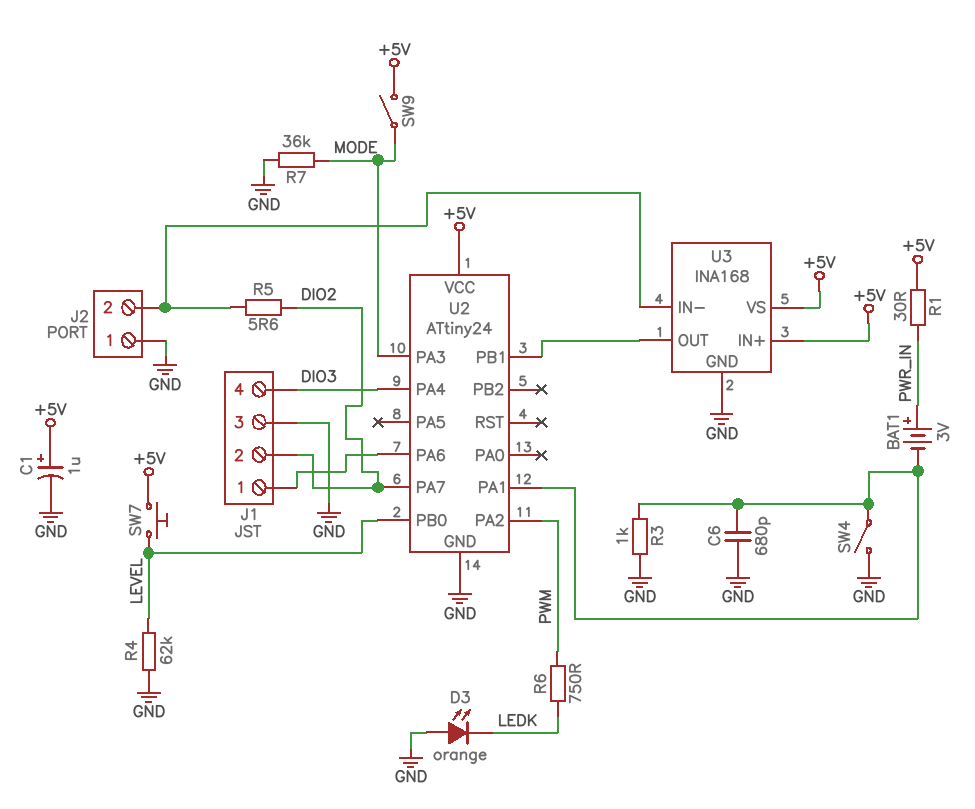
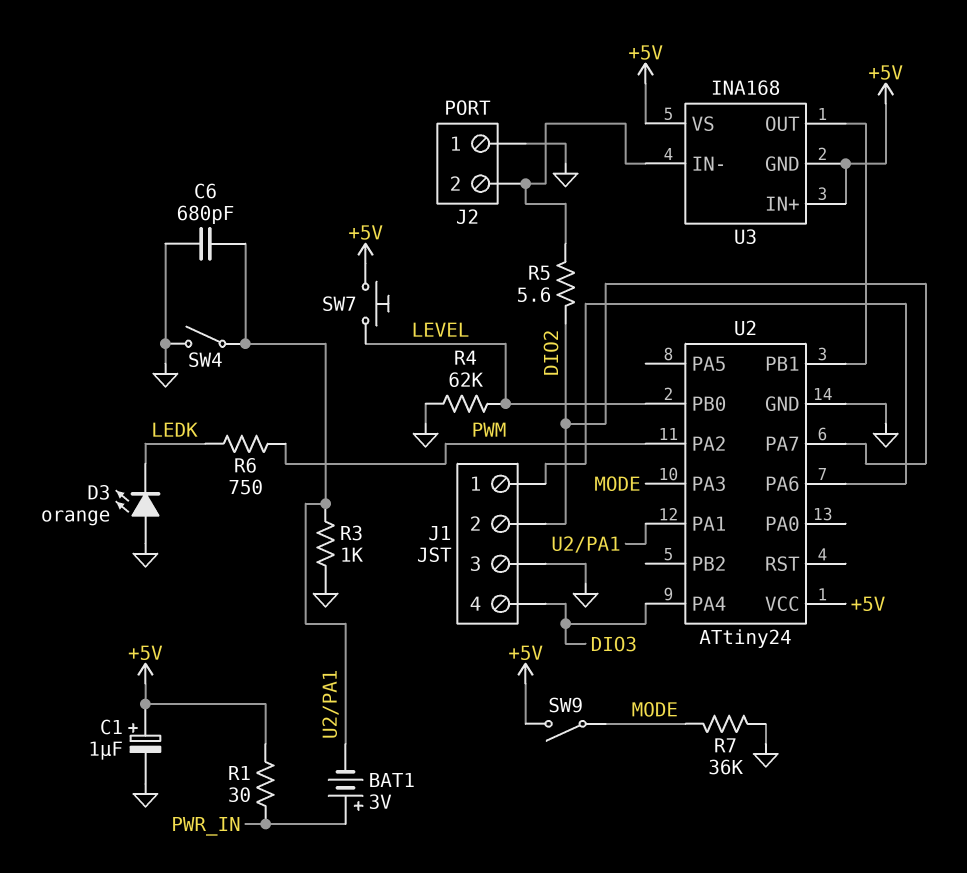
U3 pin GND: GND -> +5V

